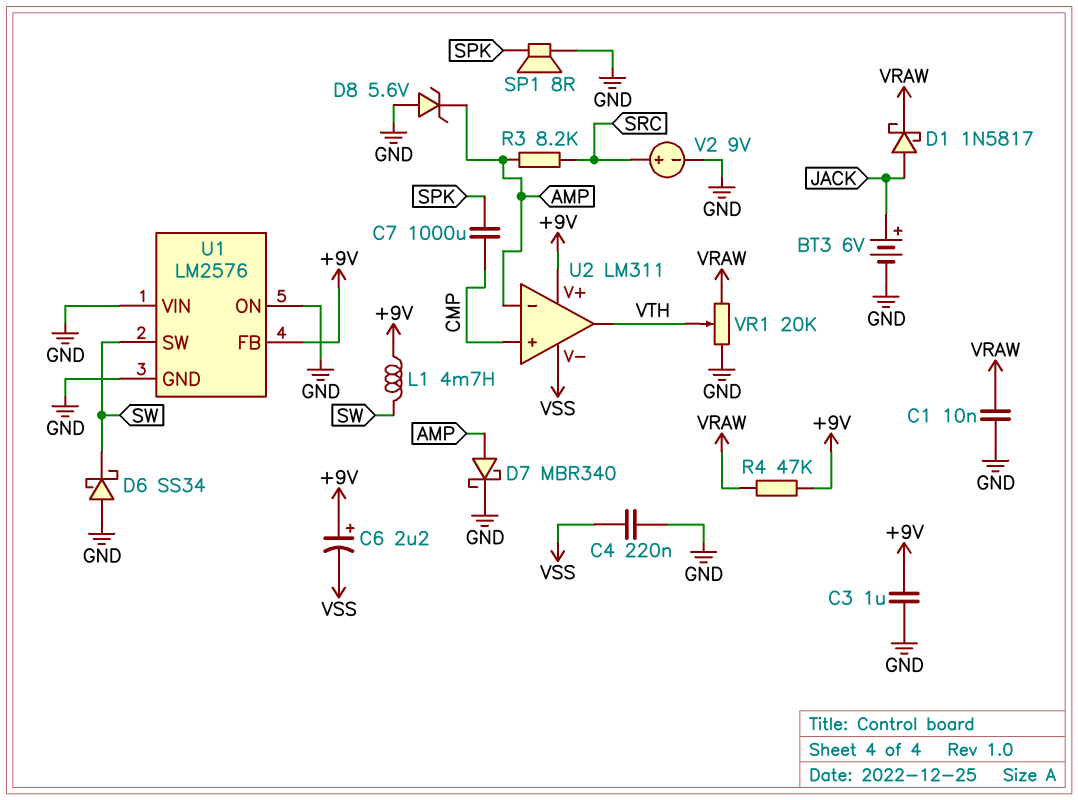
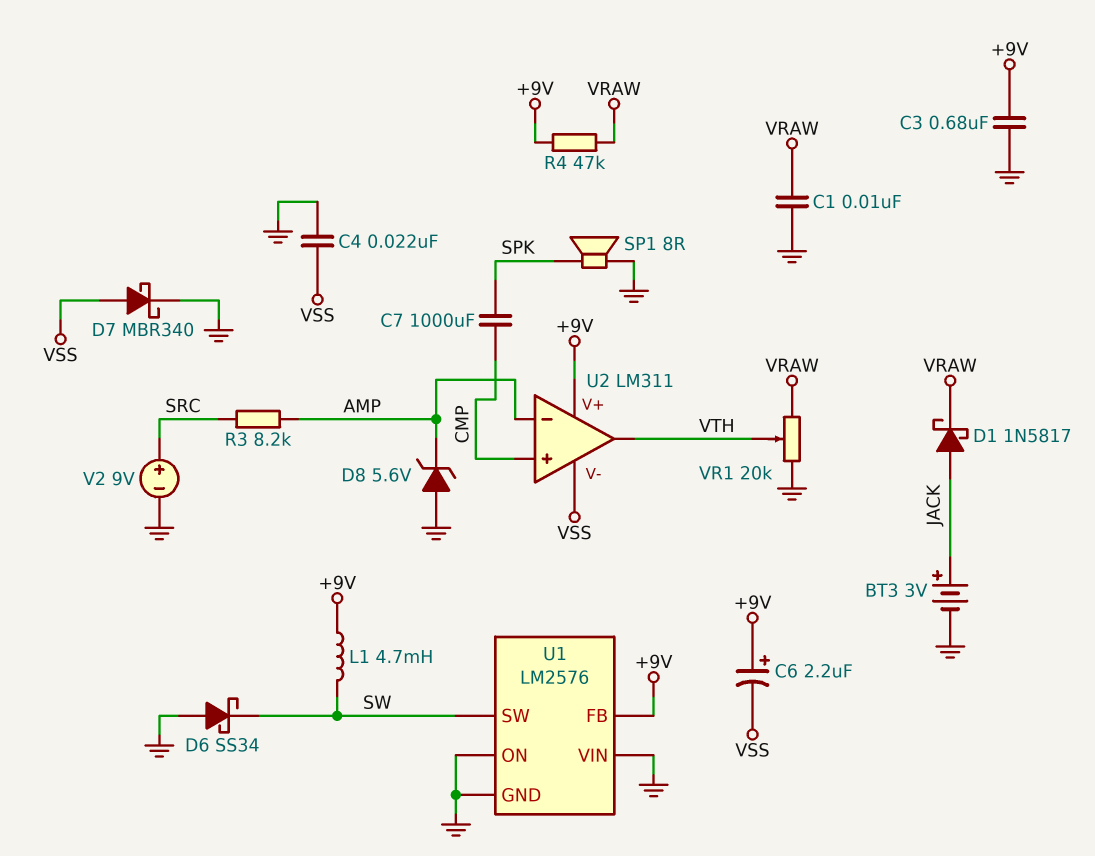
BT3: 6V (plus JACK, minus GND) -> 3V (plus JACK, minus GND)
C3: 1uF (+9V, GND) -> 680nF (+9V, GND)
C4: 220nF (GND, VSS) -> 22nF (GND, VSS)
D7: schottky MBR340 (A AMP, K GND) -> schottky MBR340 (A VSS, K GND)

